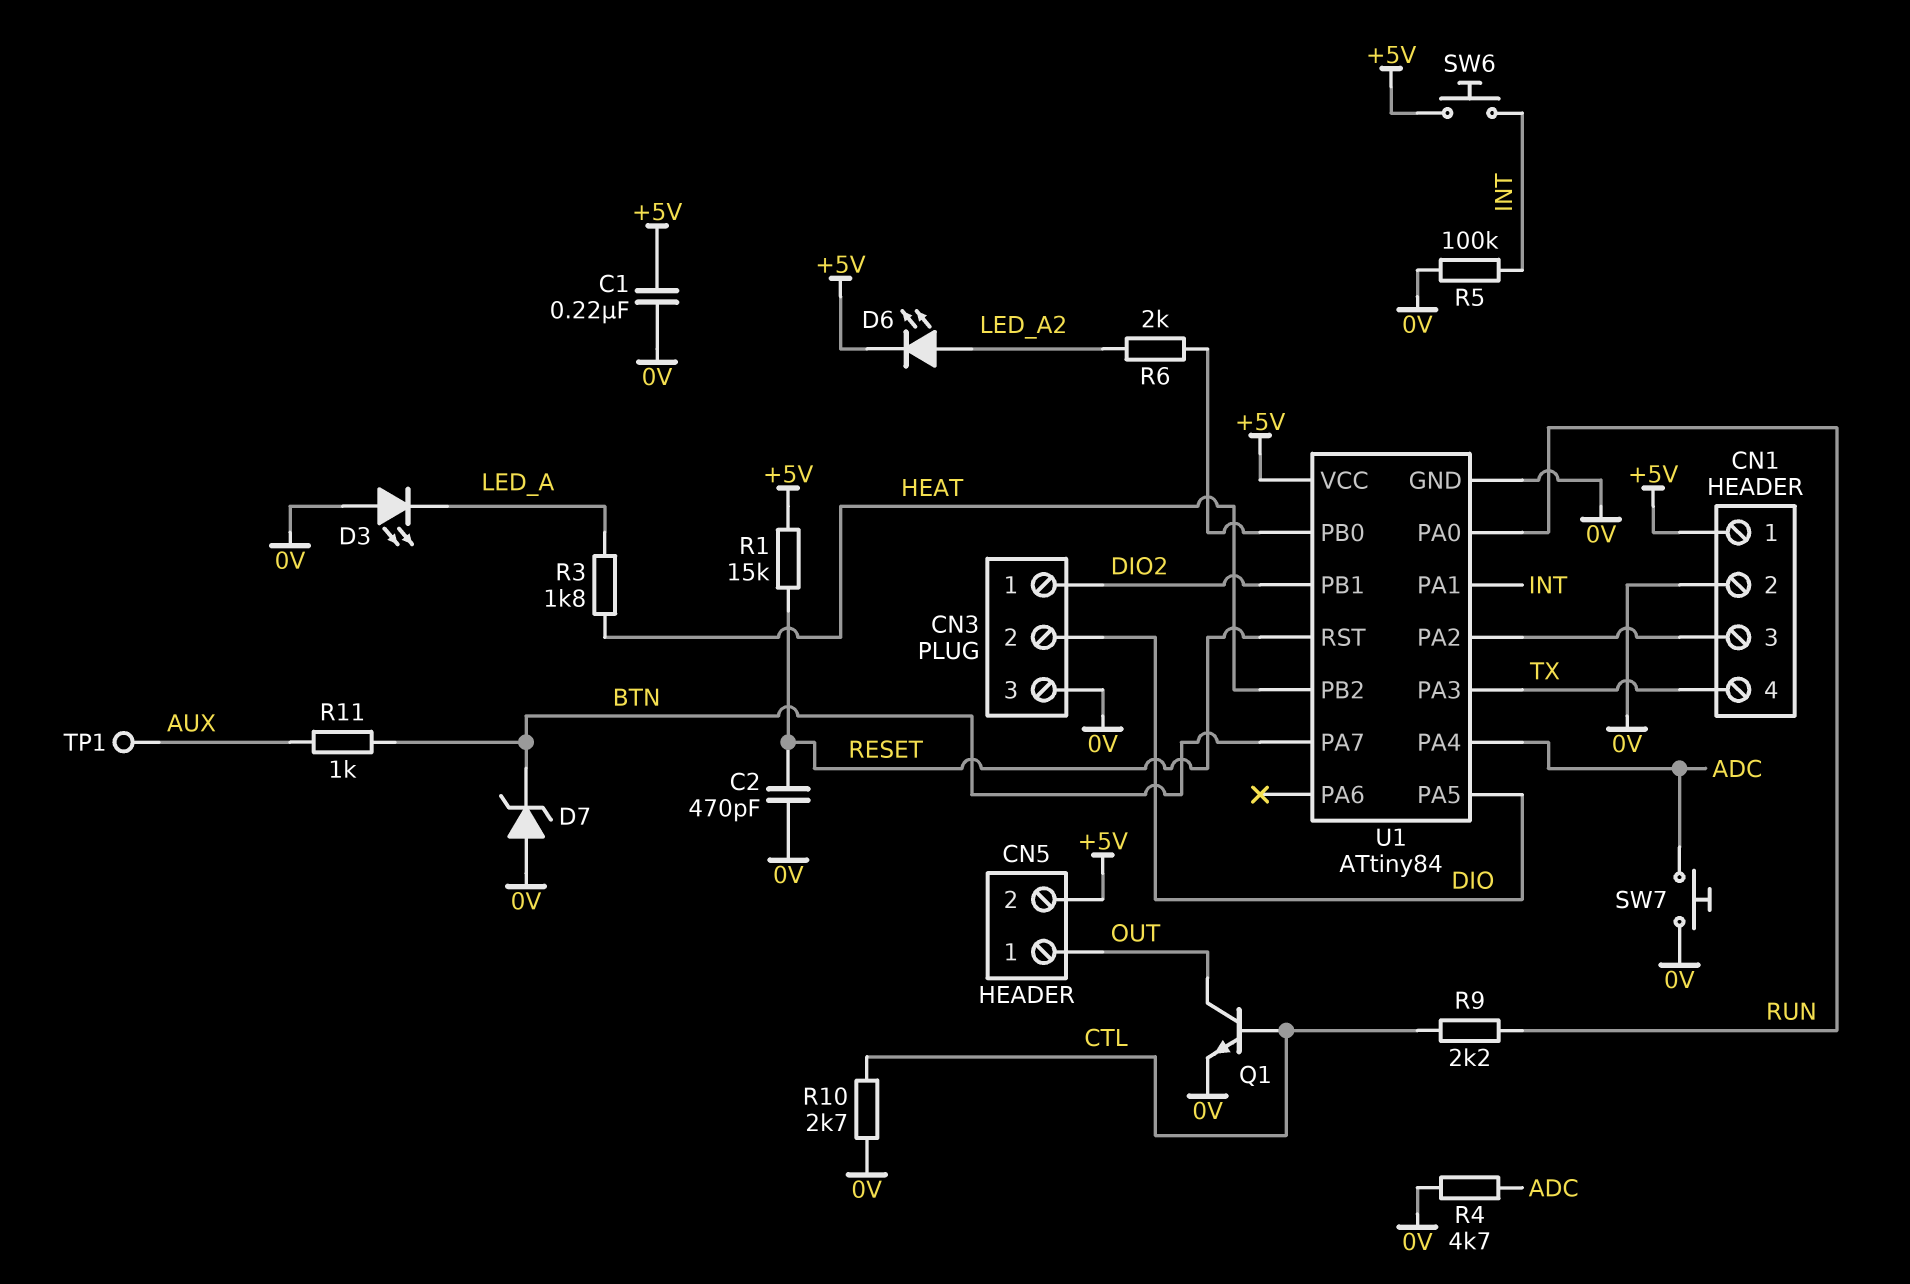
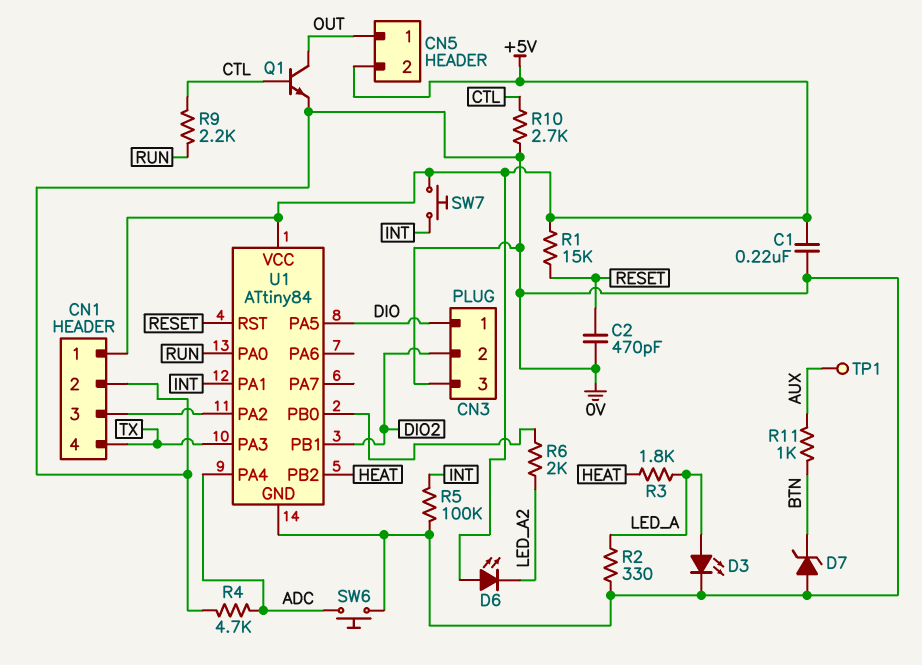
CN3 pin 1: DIO2 -> DIO
CN3 pin 2: DIO -> DIO2
D3: LED (A 0V, K LED_A) -> LED (A LED_A, K 0V)
D6: LED (A LED_A2, K +5V) -> LED (A +5V, K LED_A2)
R2: none -> 330 (0V, LED_A)
SW6: button (+5V, INT) -> button (0V, ADC)
SW7: button (0V, ADC) -> button (+5V, INT)
U1 pin PA7: BTN -> none

